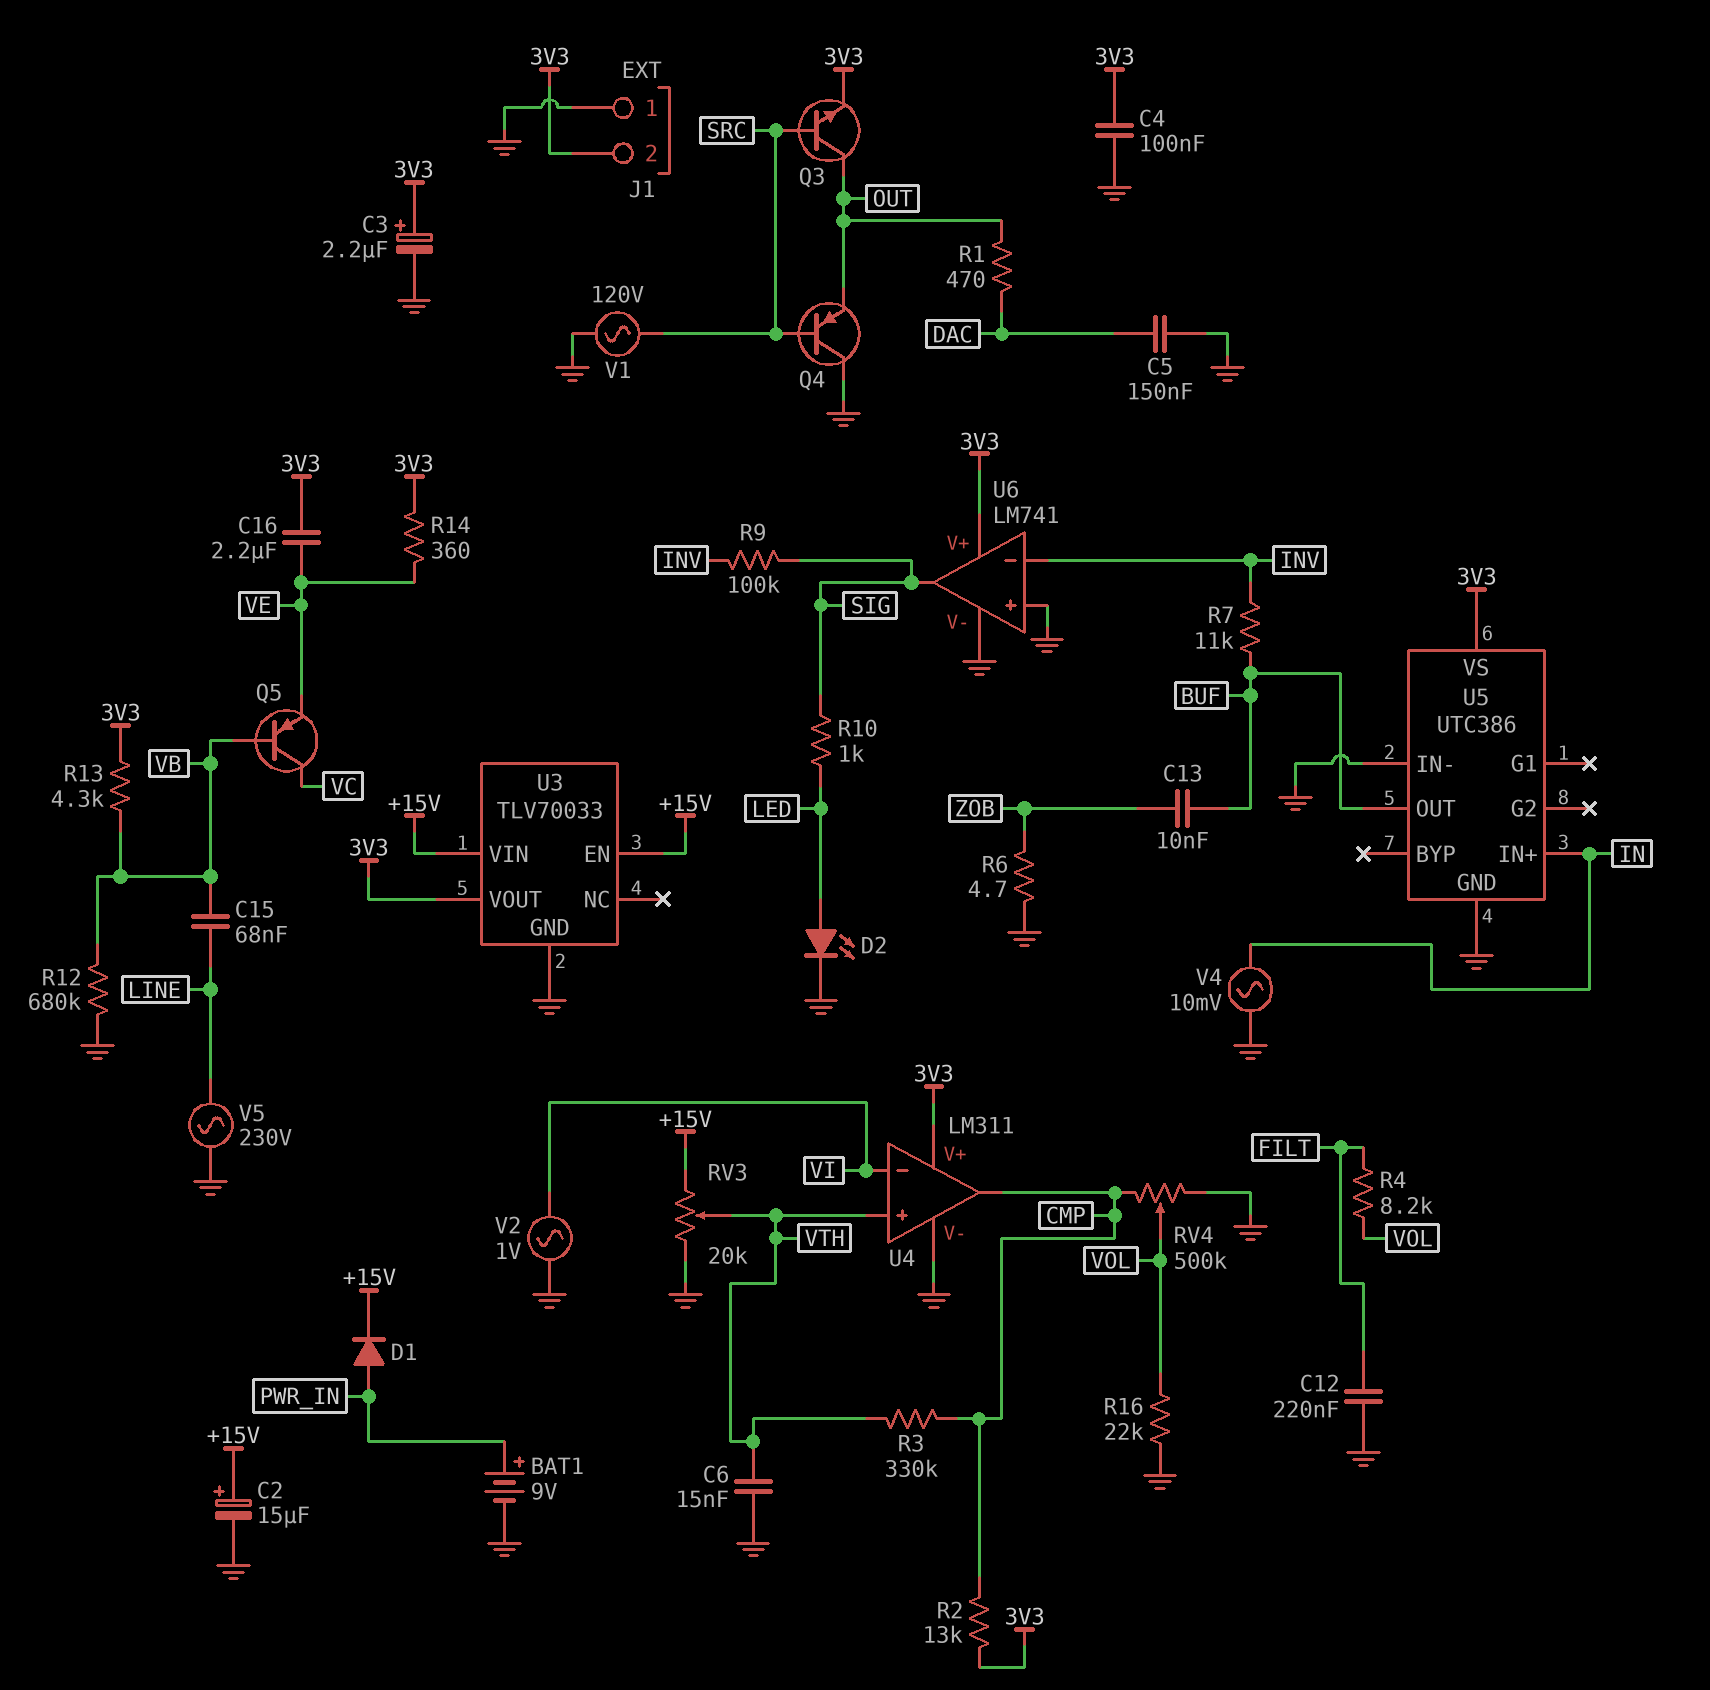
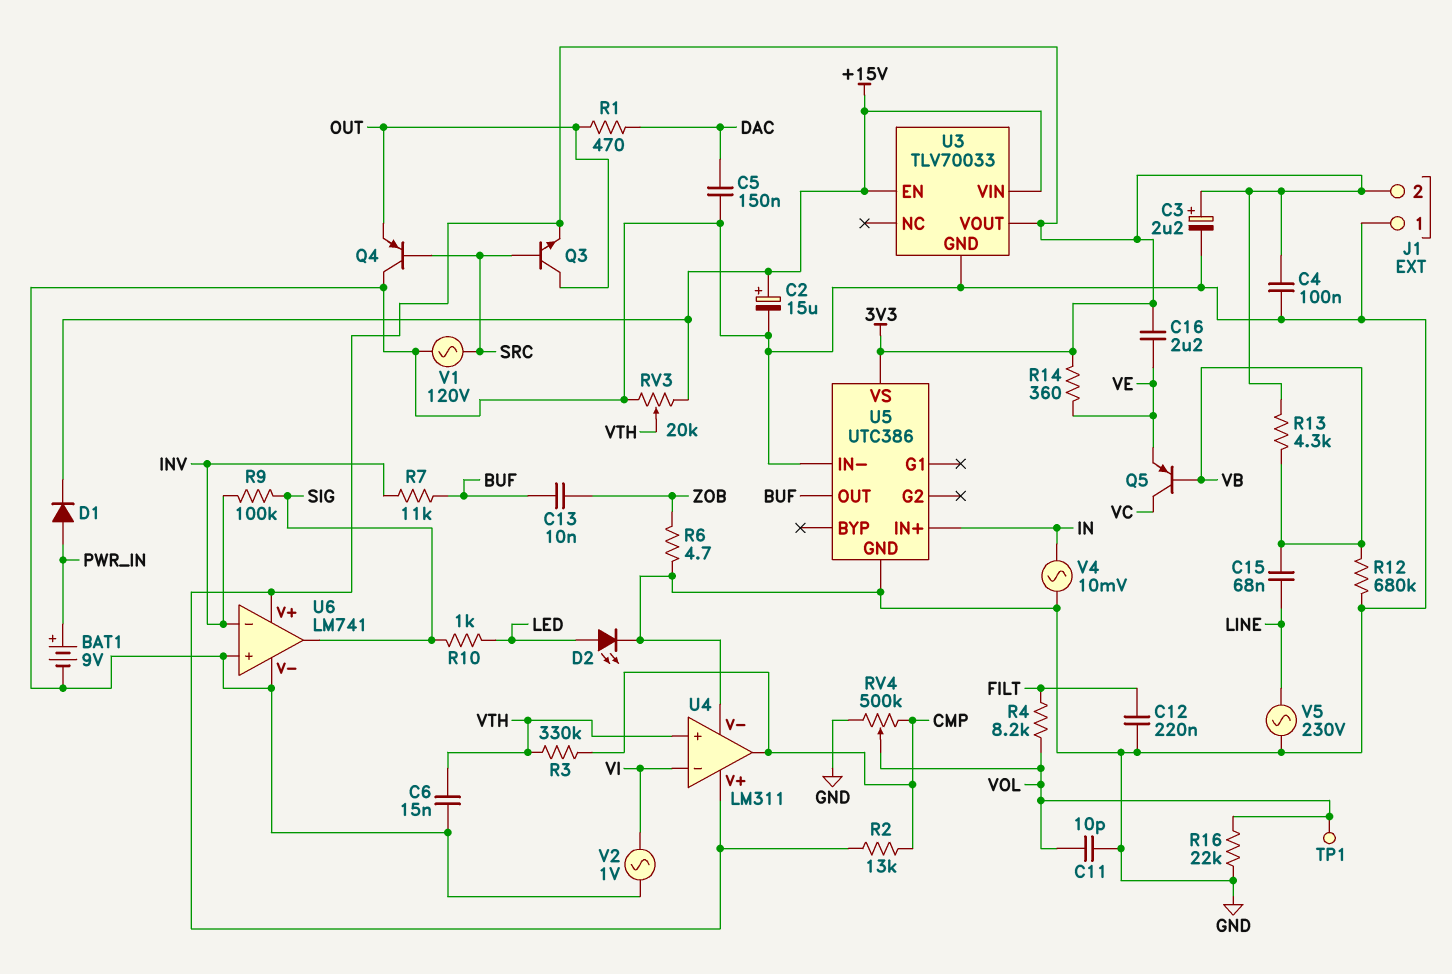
C11: none -> 10pF (GND, VOL)
TP1: none -> test point (VOL)

